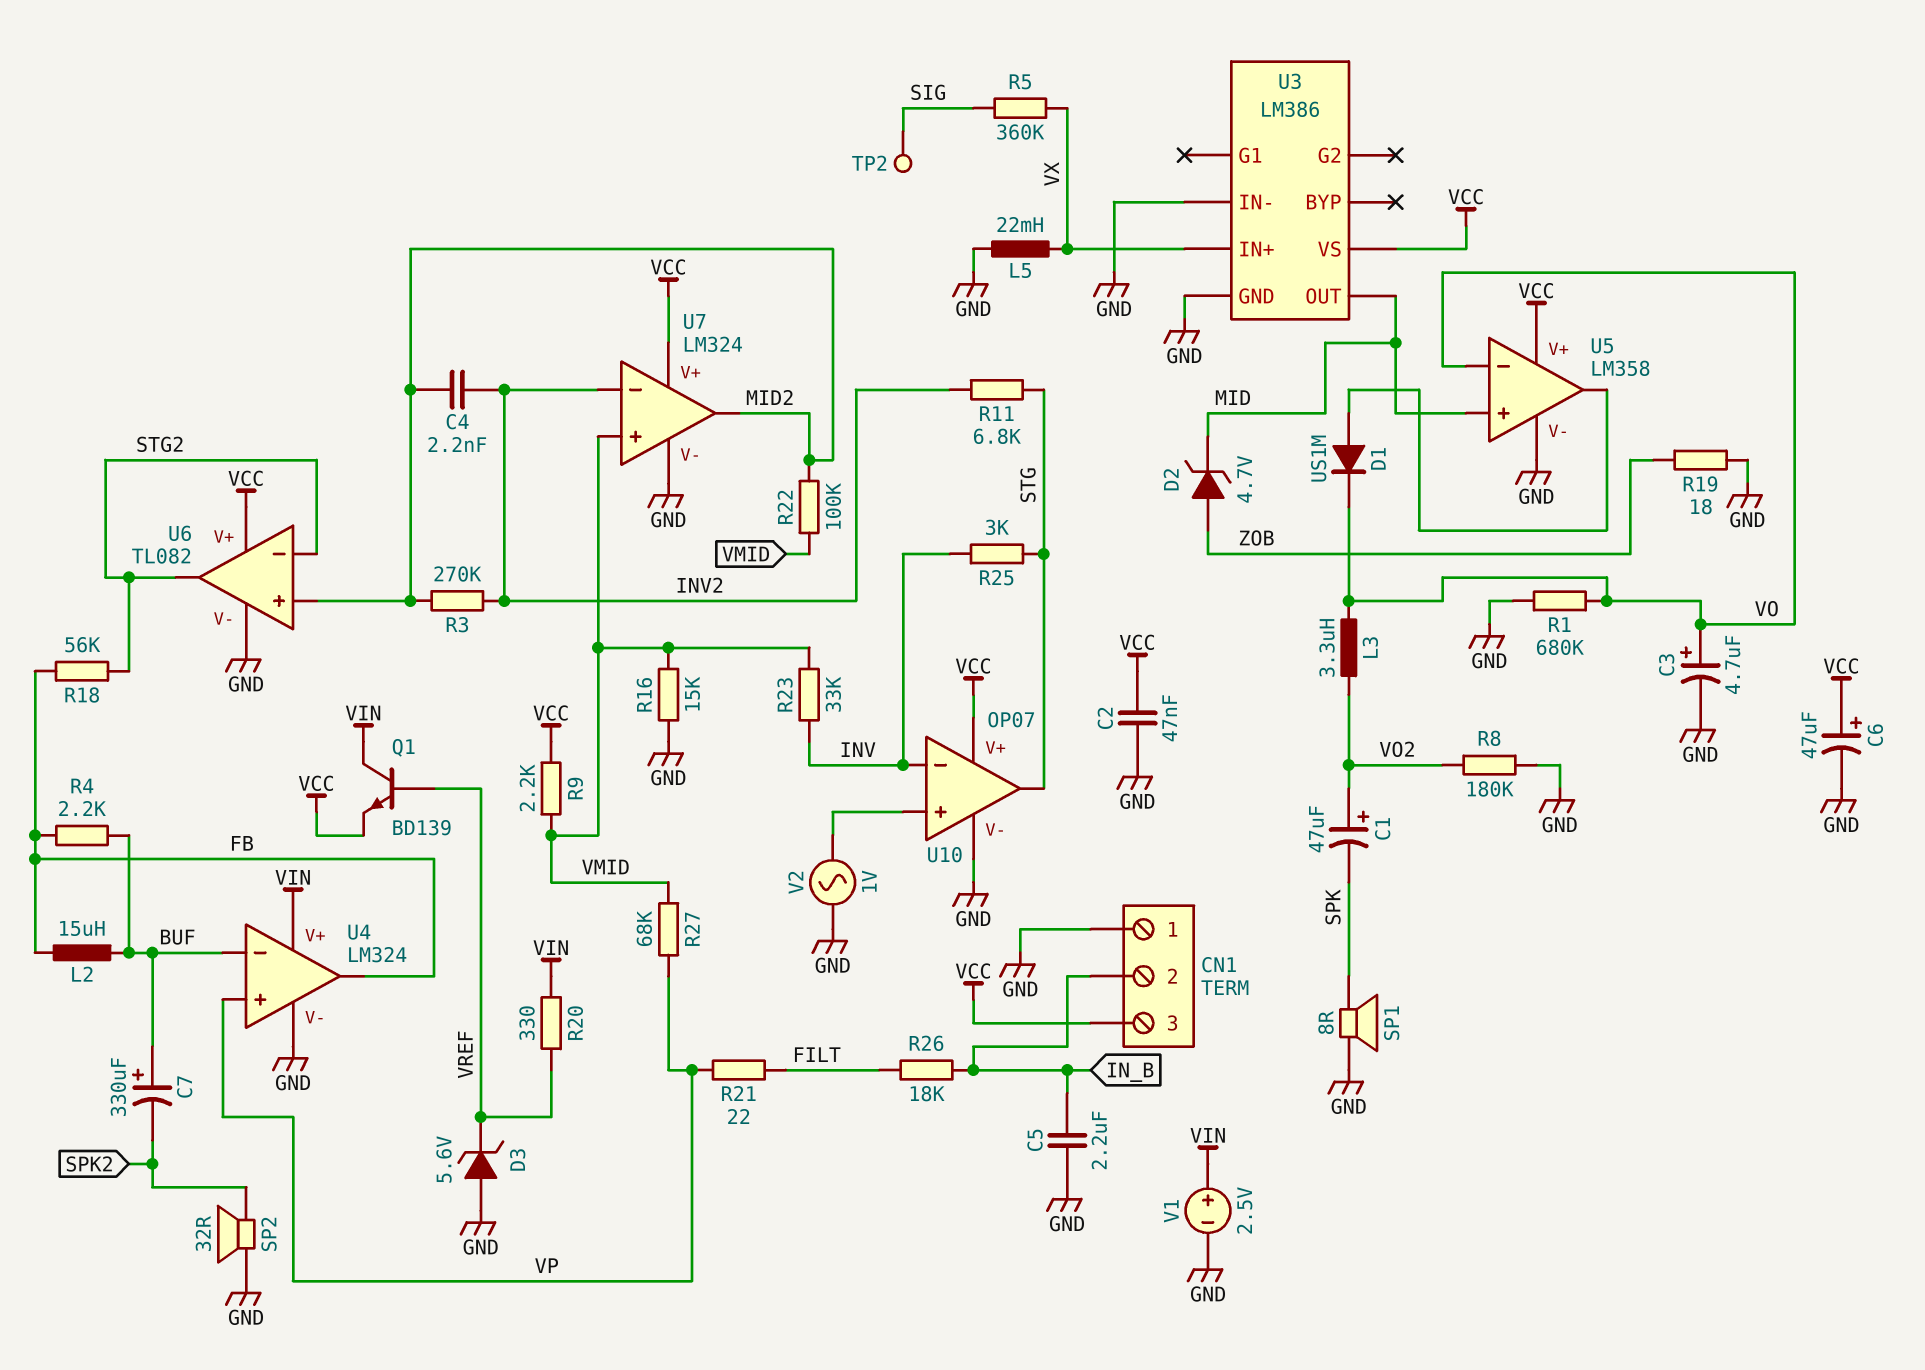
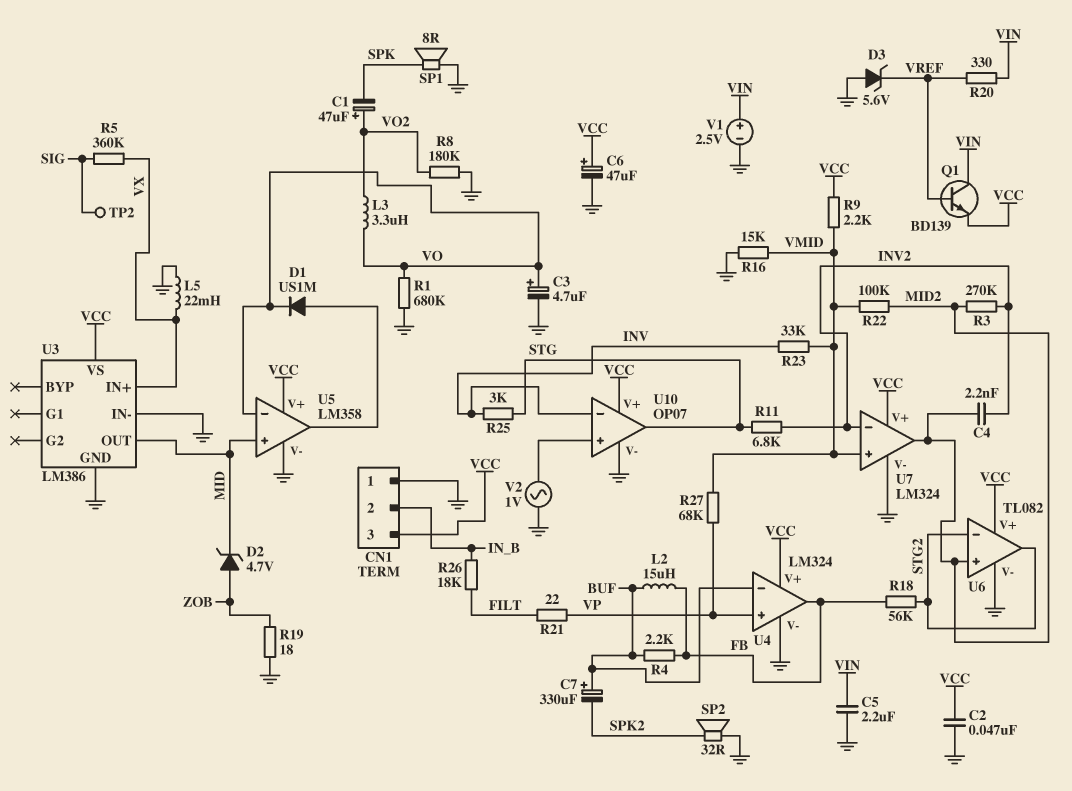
C5: 2.2uF (GND, IN_B) -> 2.2uF (GND, VIN)
U4 pin V+: VIN -> VCC

